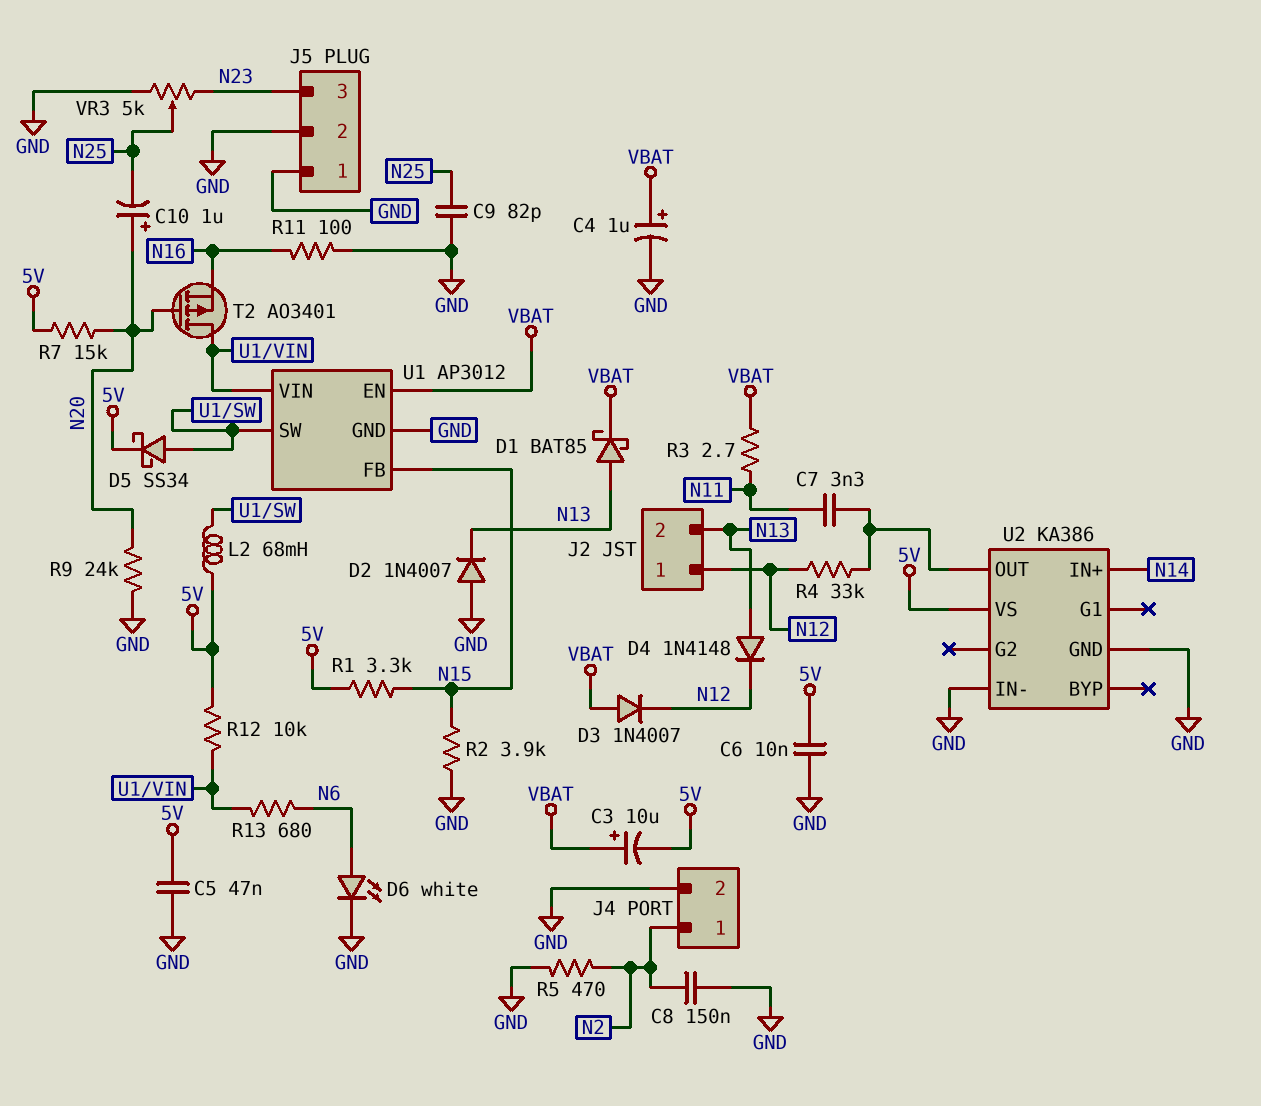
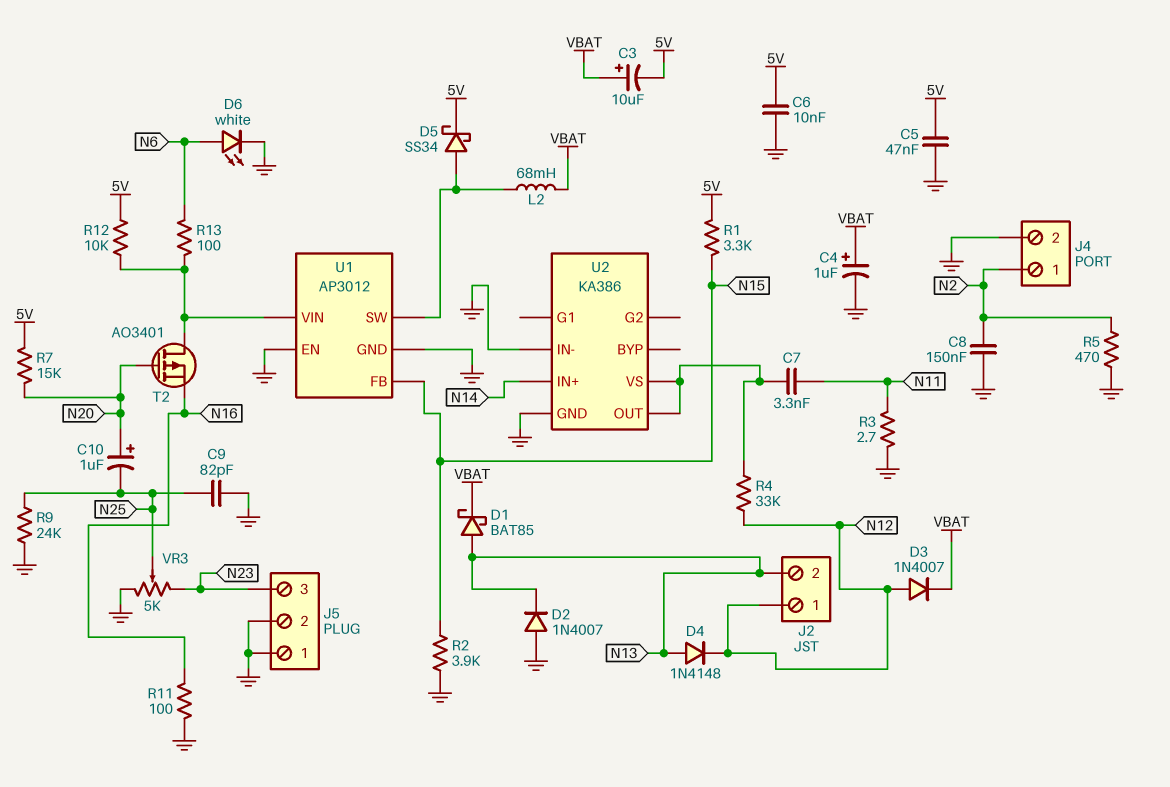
D3: diode 1N4007 (A VBAT, K N12) -> diode 1N4007 (A N12, K VBAT)
L2: 68mH (5V, U1/SW) -> 68mH (U1/SW, VBAT)
R3: 2.7 (N11, VBAT) -> 2.7 (GND, N11)
R9: 24k (GND, N20) -> 24k (GND, N25)
R13: 680 (N6, U1/VIN) -> 100 (N6, U1/VIN)
U1 pin EN: VBAT -> GND
U2 pin VS: 5V -> U2/OUT

